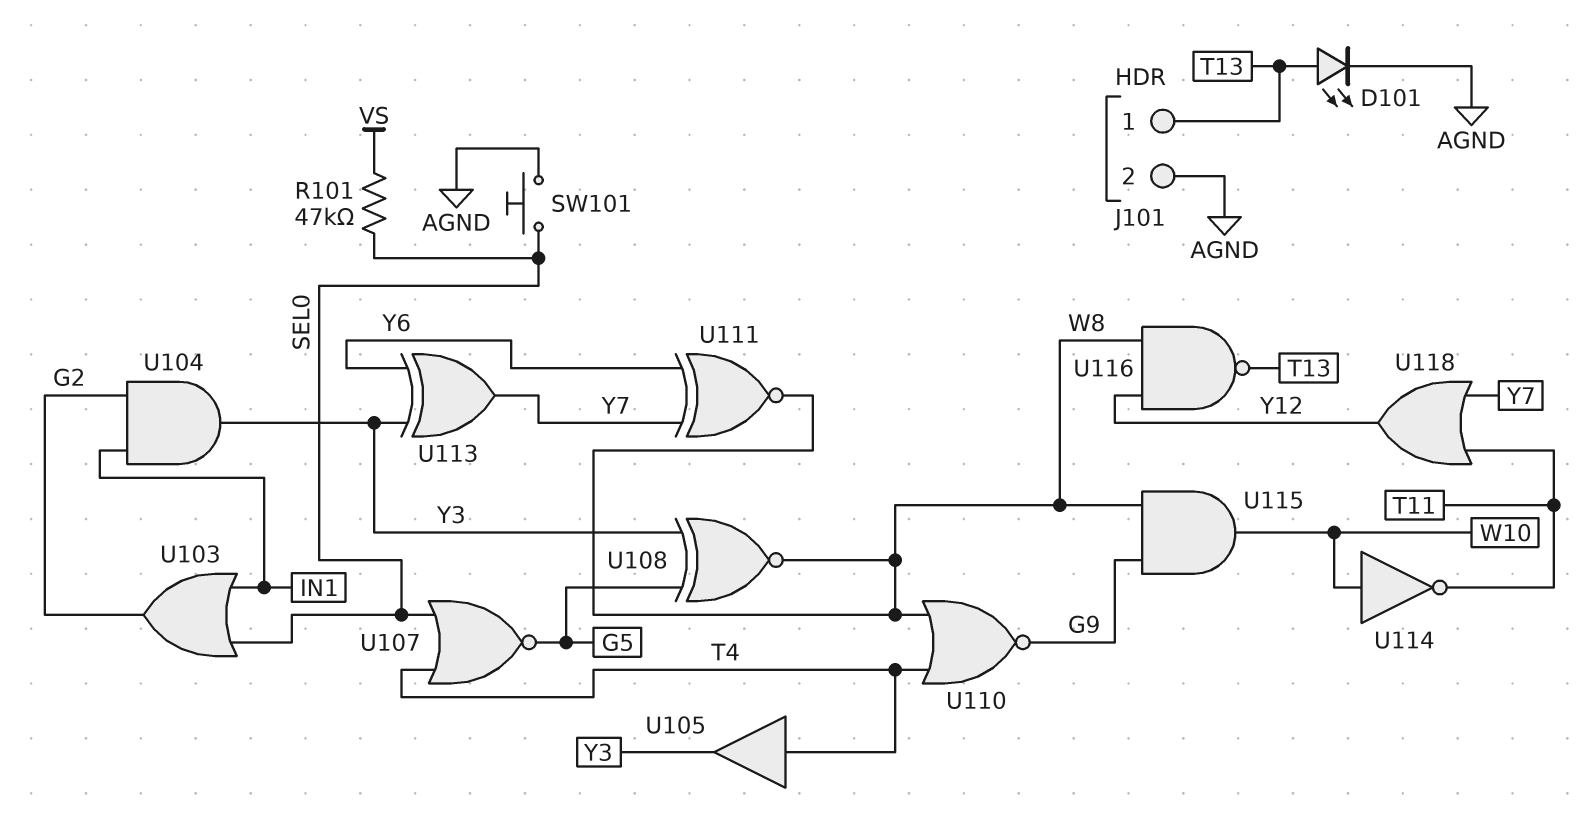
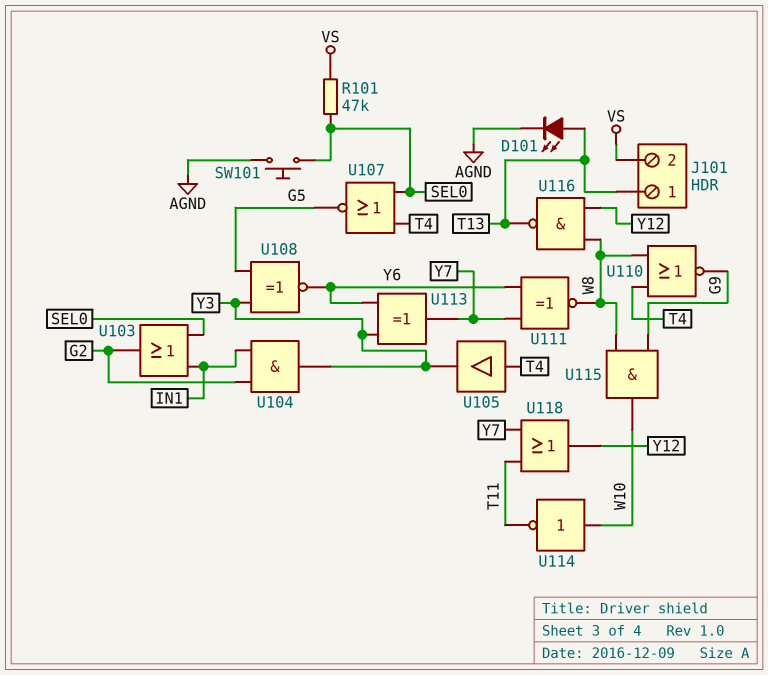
J101 pin 2: AGND -> VS
U108: XNOR (in G5, in Y3, out W8) -> XNOR (in G5, in Y3, out Y6)

